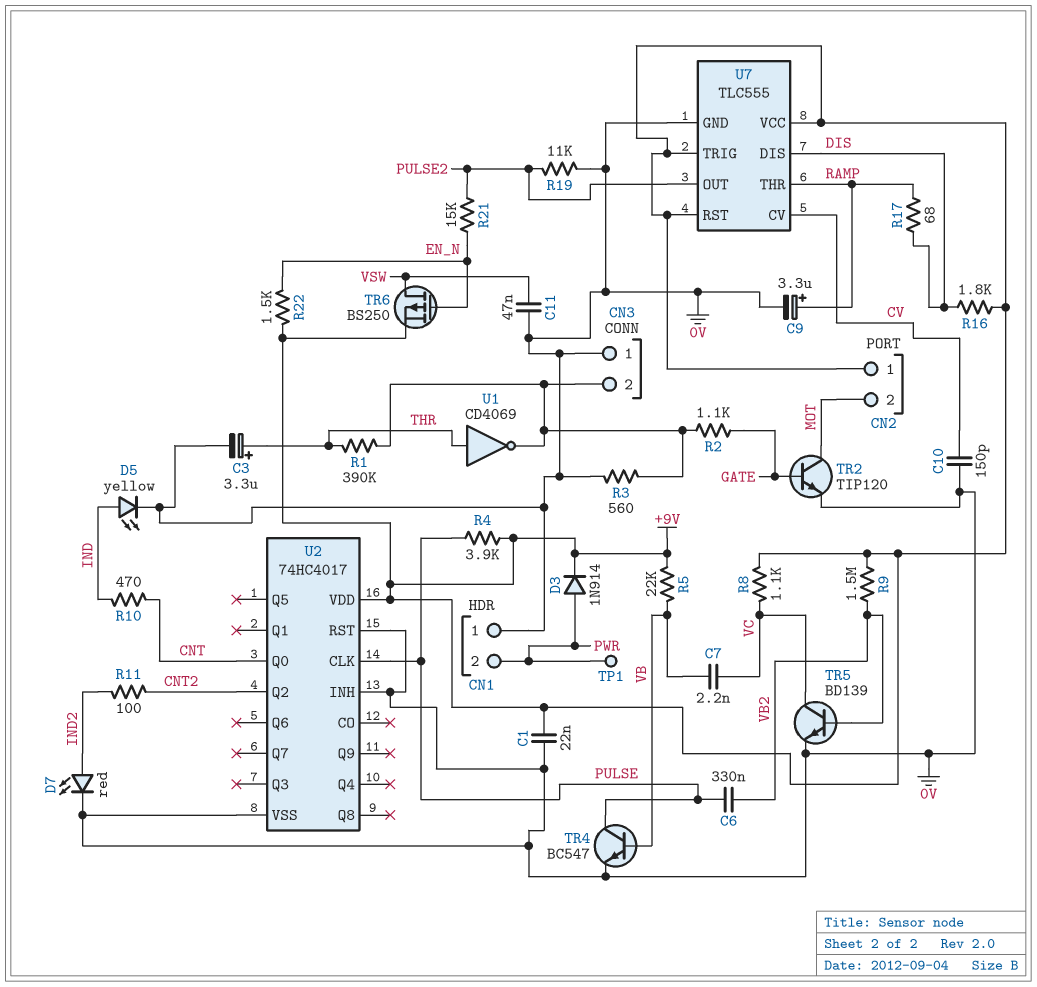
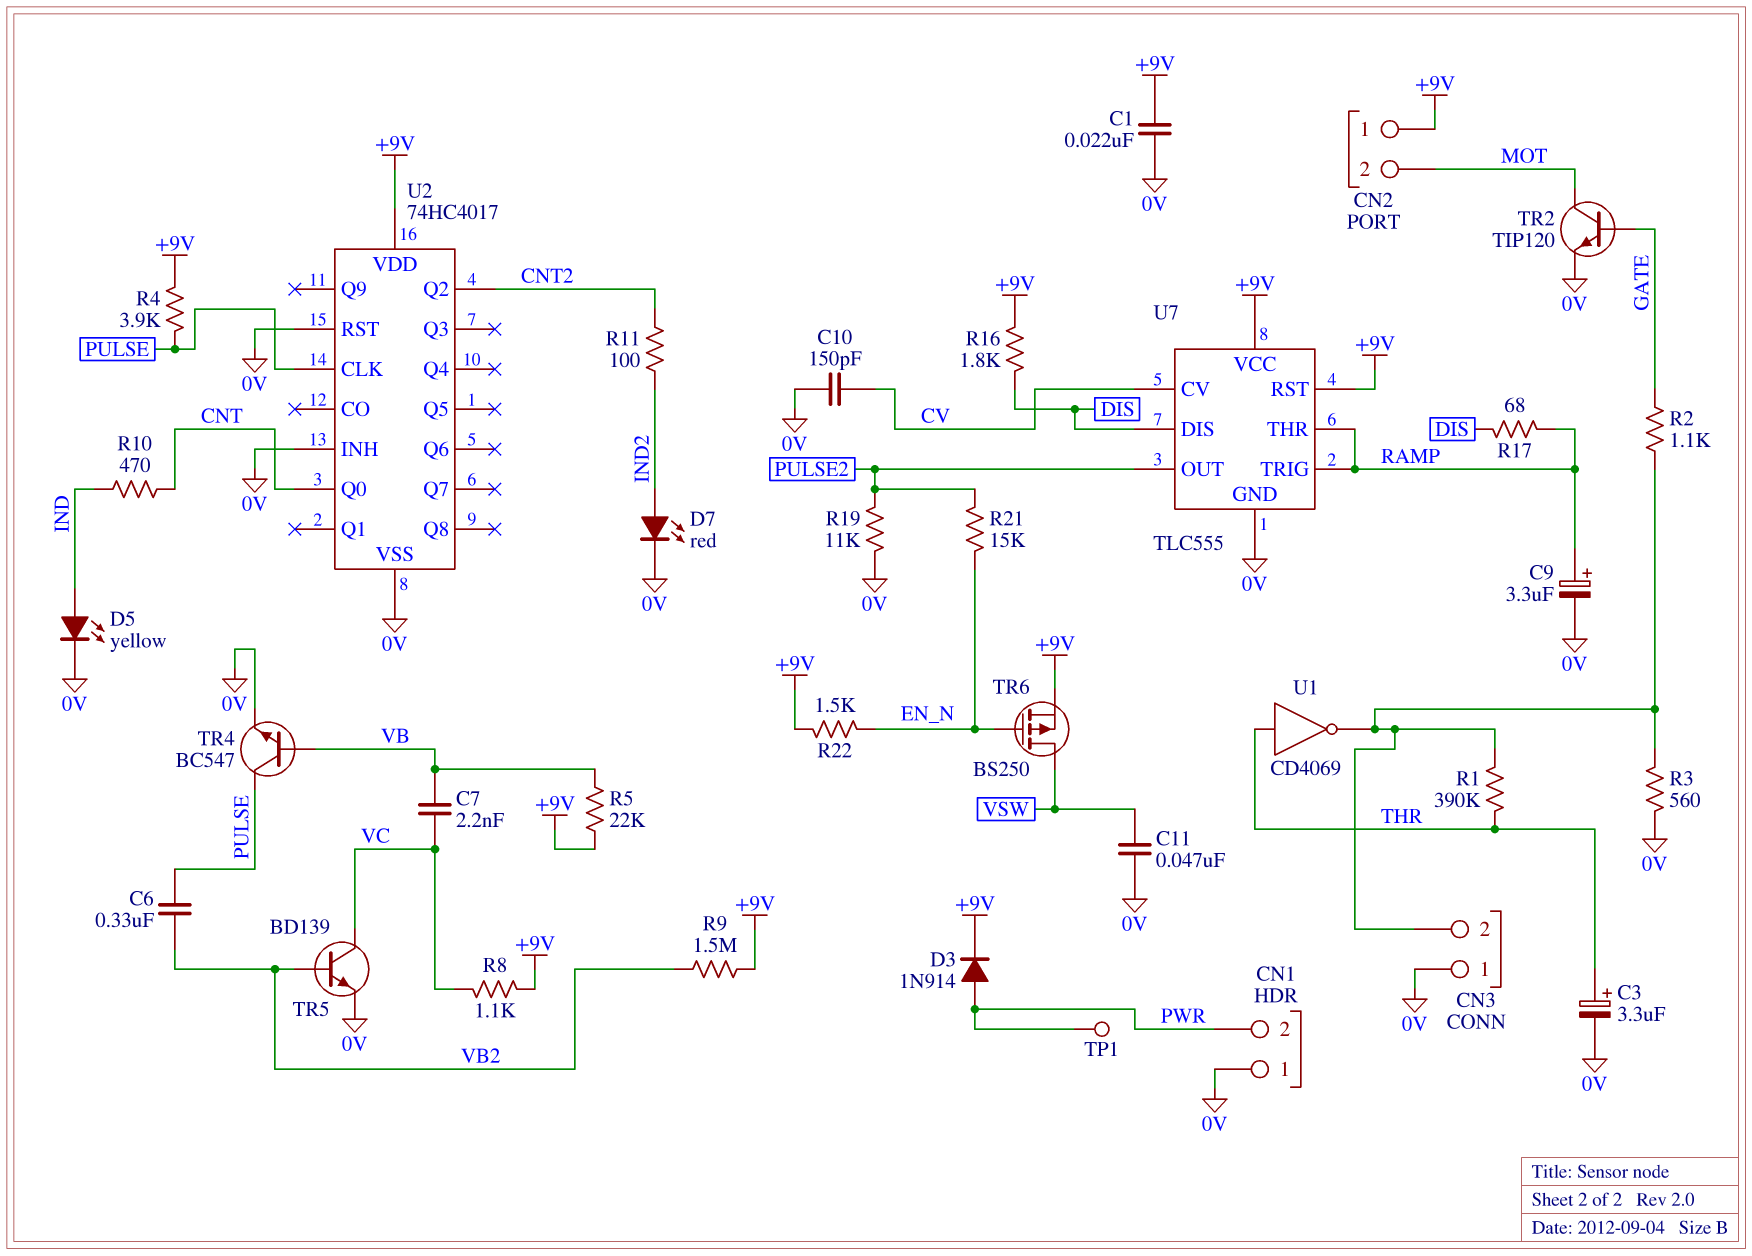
U7 pin TRIG: +9V -> RAMP

